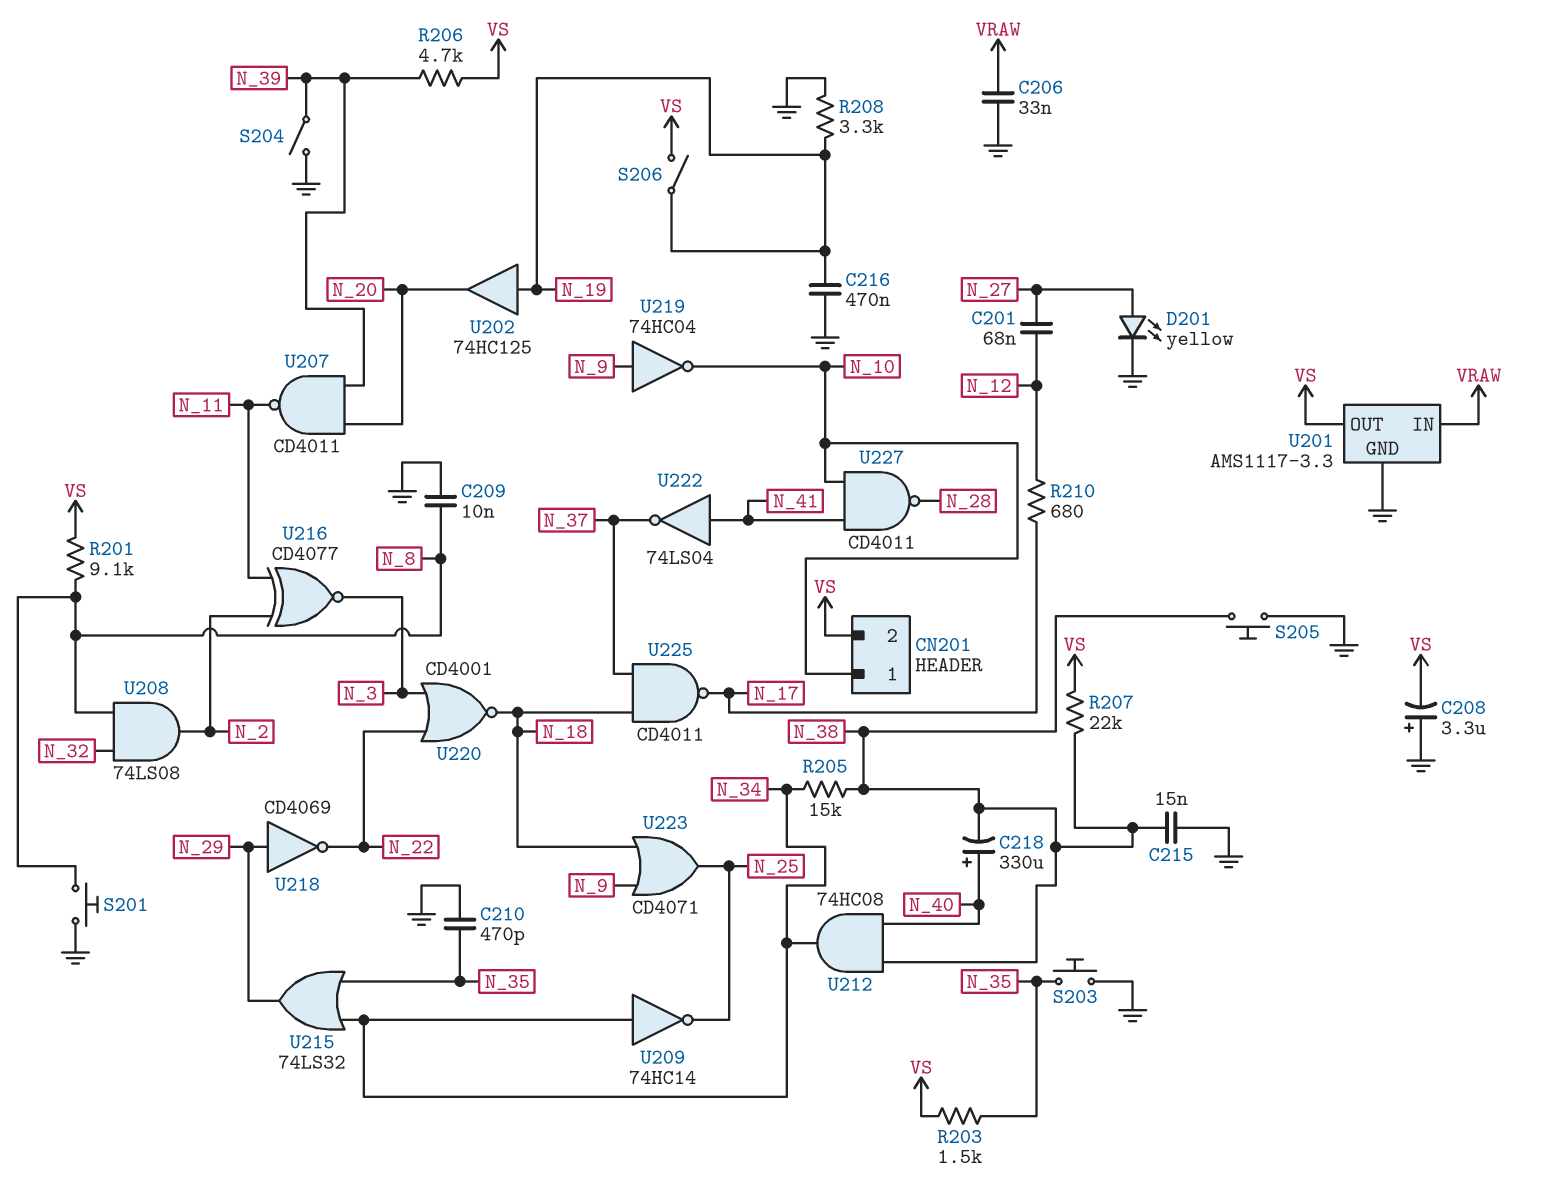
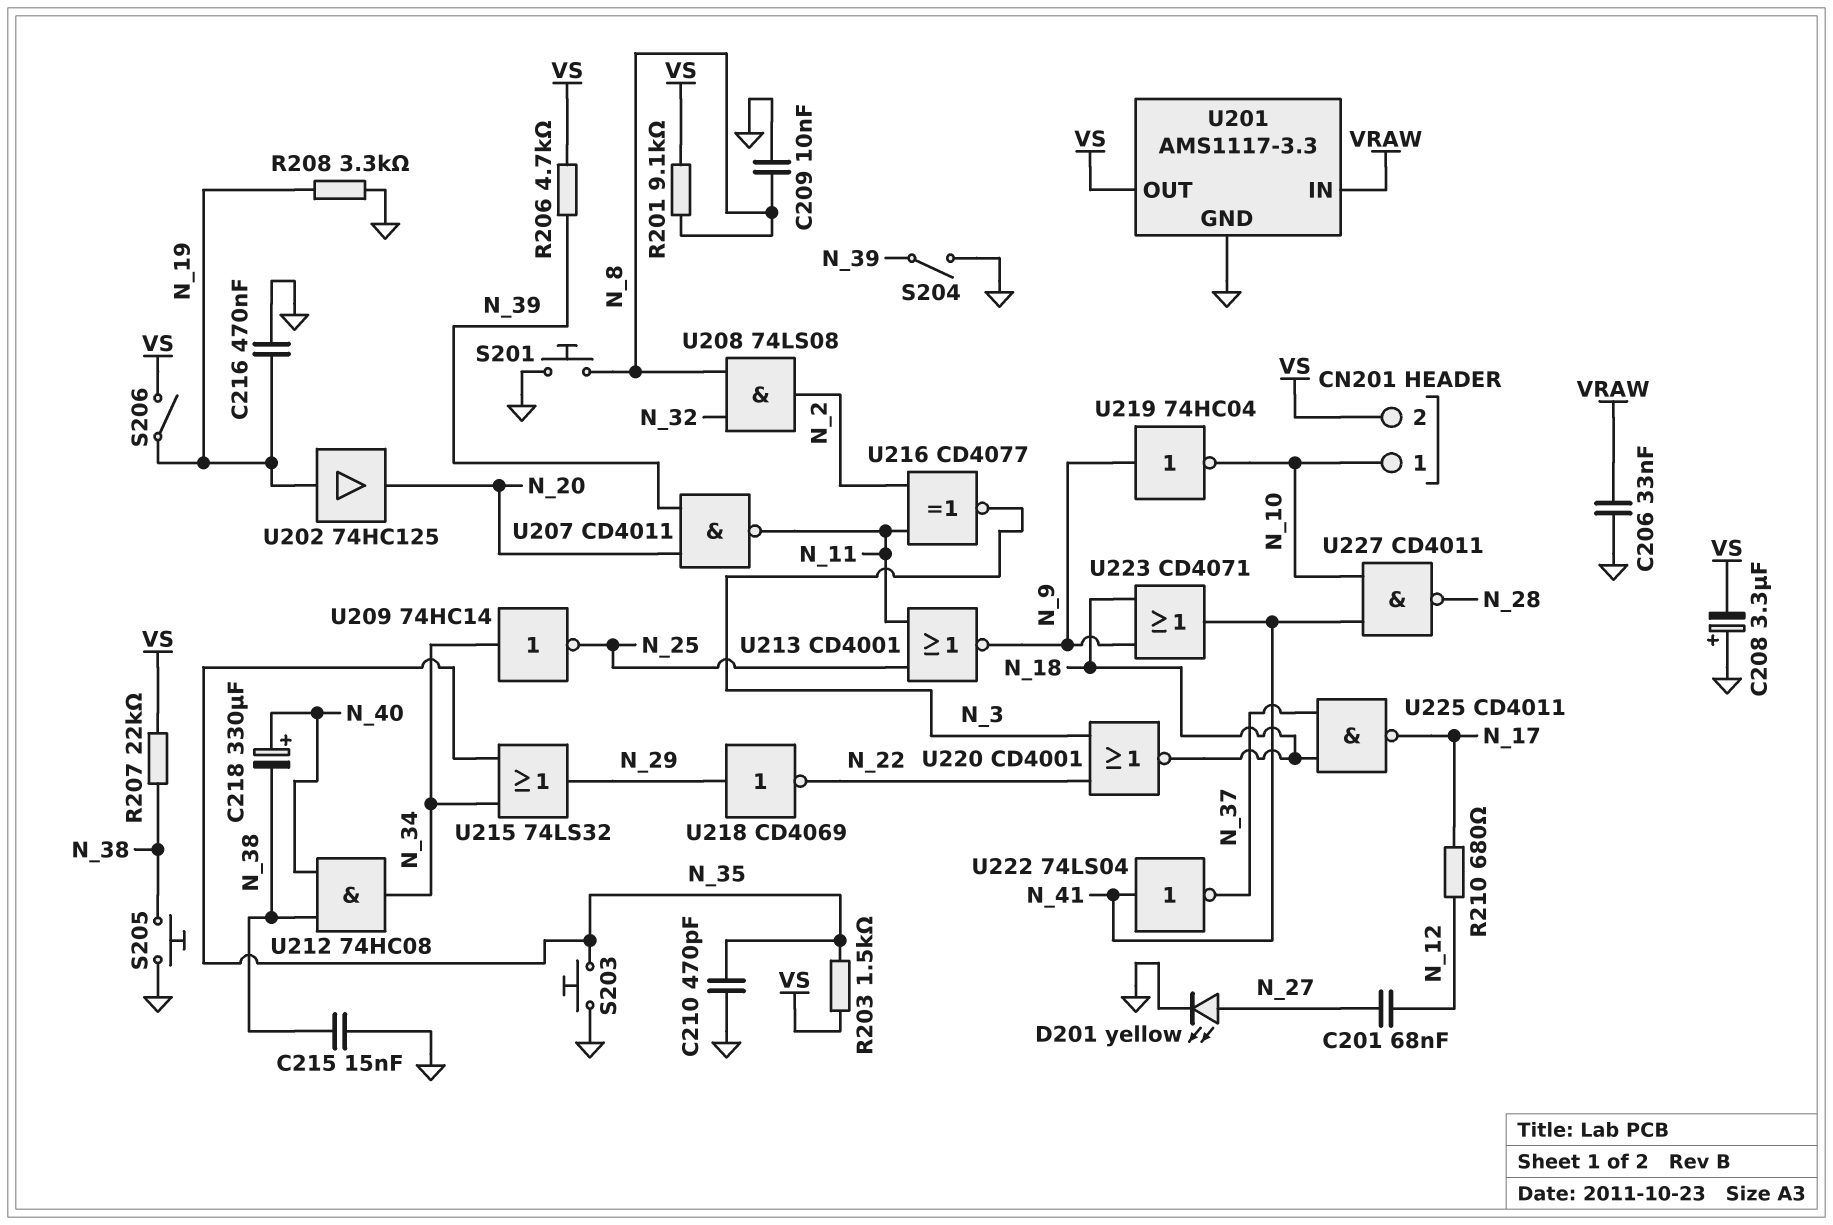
R205: 15k (N_34, N_38) -> none
U213: none -> NOR CD4001 (in N_11, in N_25, out N_9)
U223: OR CD4071 (in N_9, in N_18, out N_25) -> OR CD4071 (in N_9, in N_18, out N_41)

